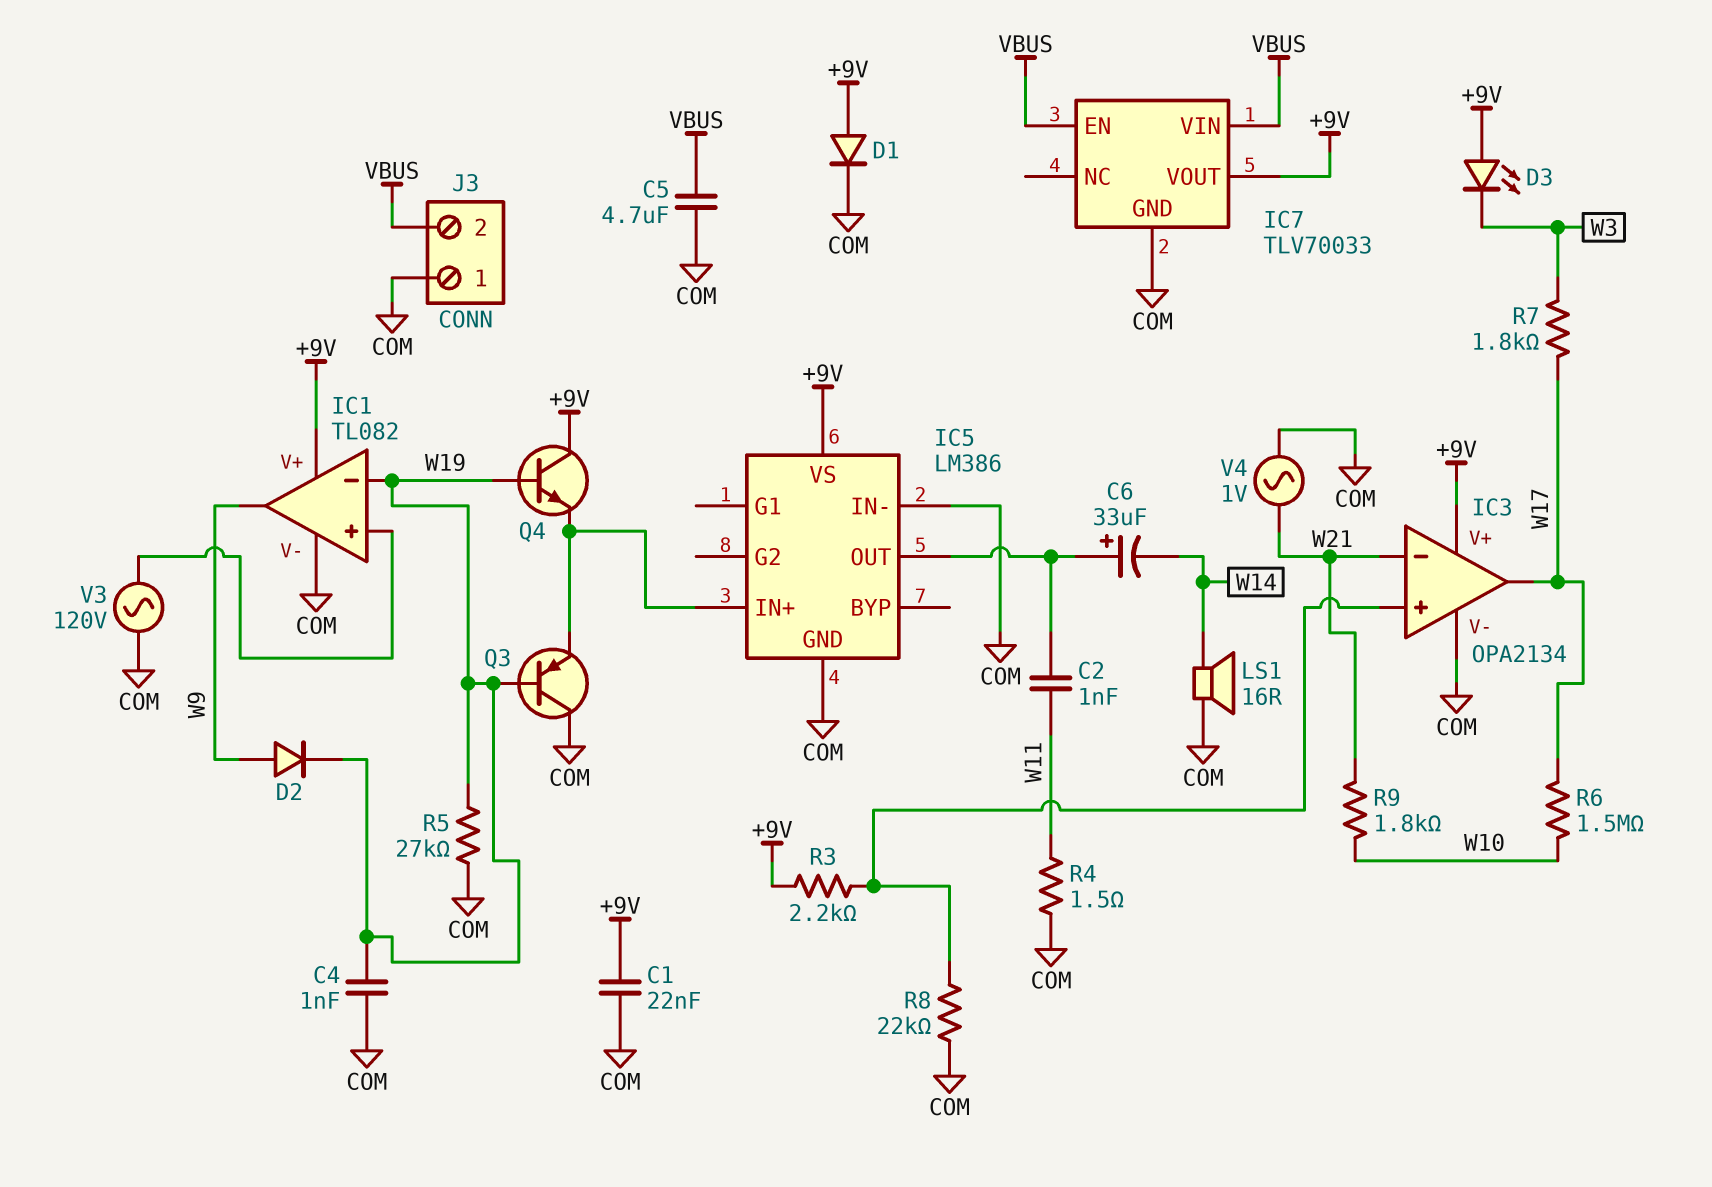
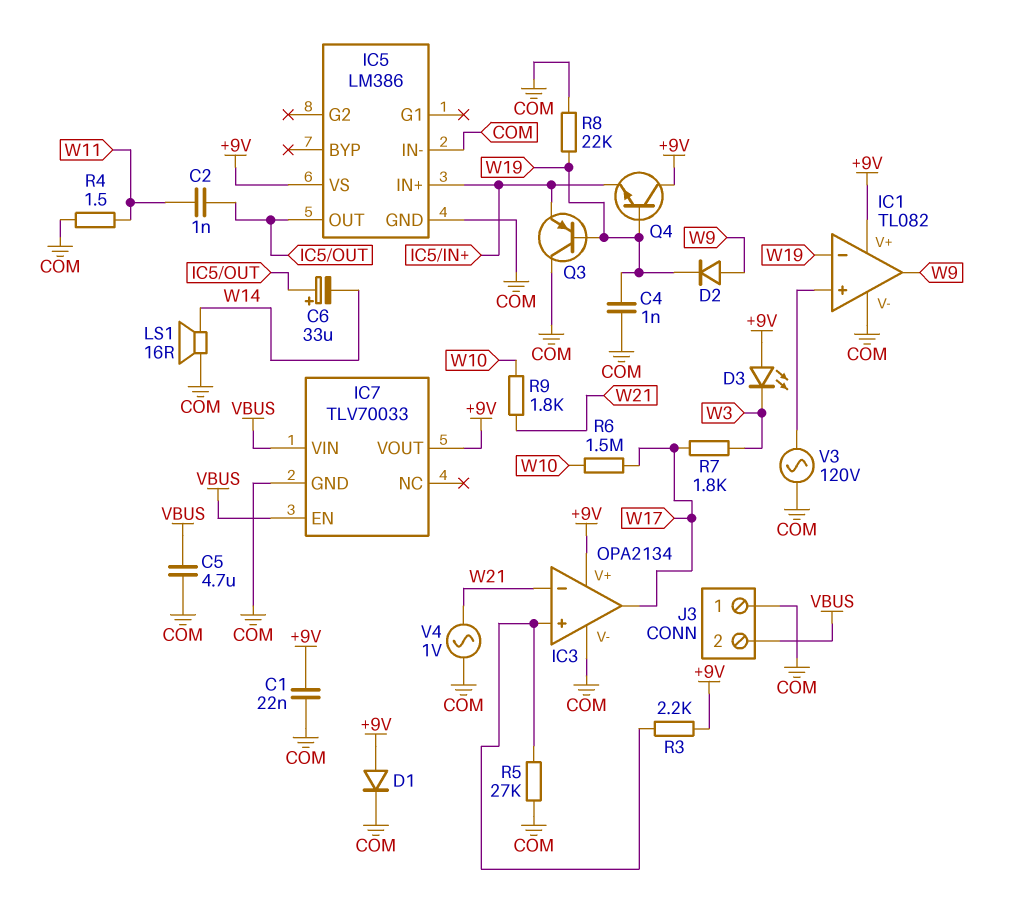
R5: 27k (COM, W19) -> 27k (COM, IC3/in+)
R8: 22k (COM, IC3/in+) -> 22k (COM, W19)

